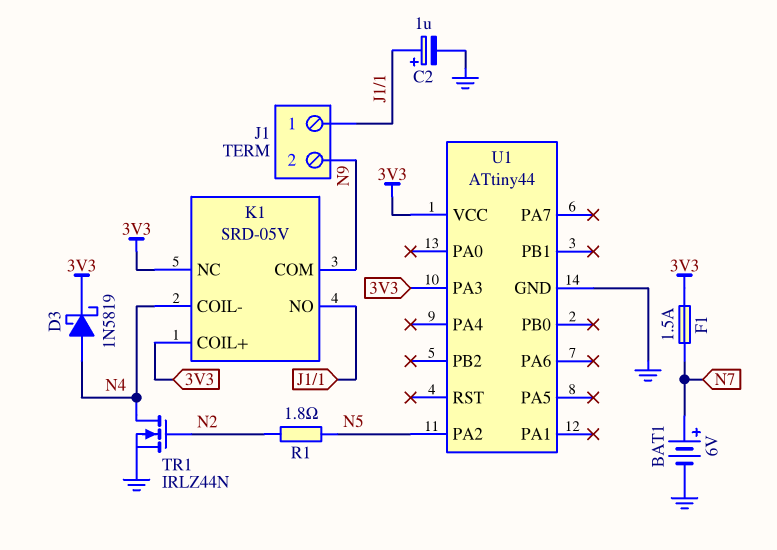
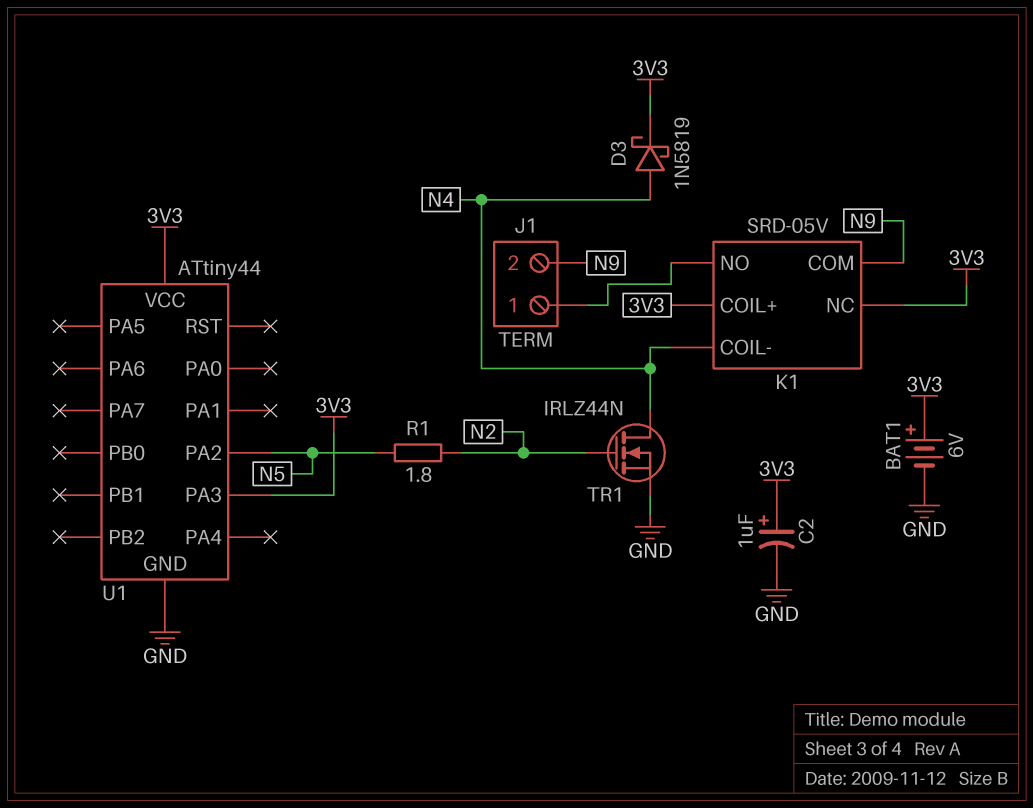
BAT1: 6V (plus N7, minus GND) -> 6V (plus 3V3, minus GND)
C2: 1uF (plus J1/1, minus GND) -> 1uF (plus 3V3, minus GND)
F1: 1.5A (3V3, N7) -> none

